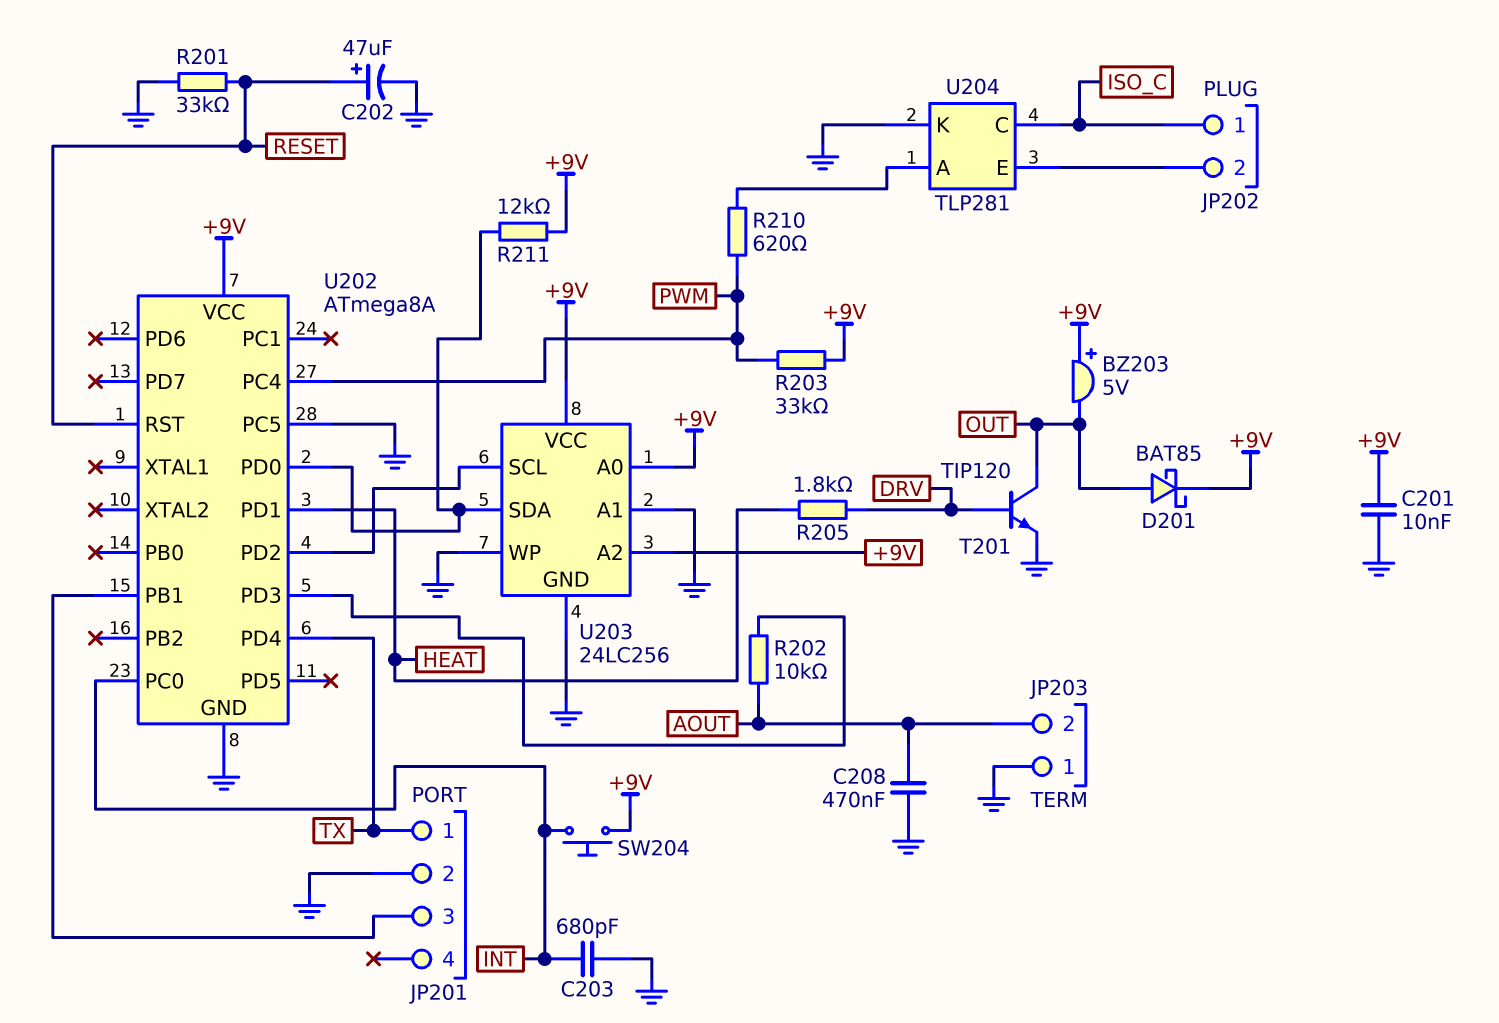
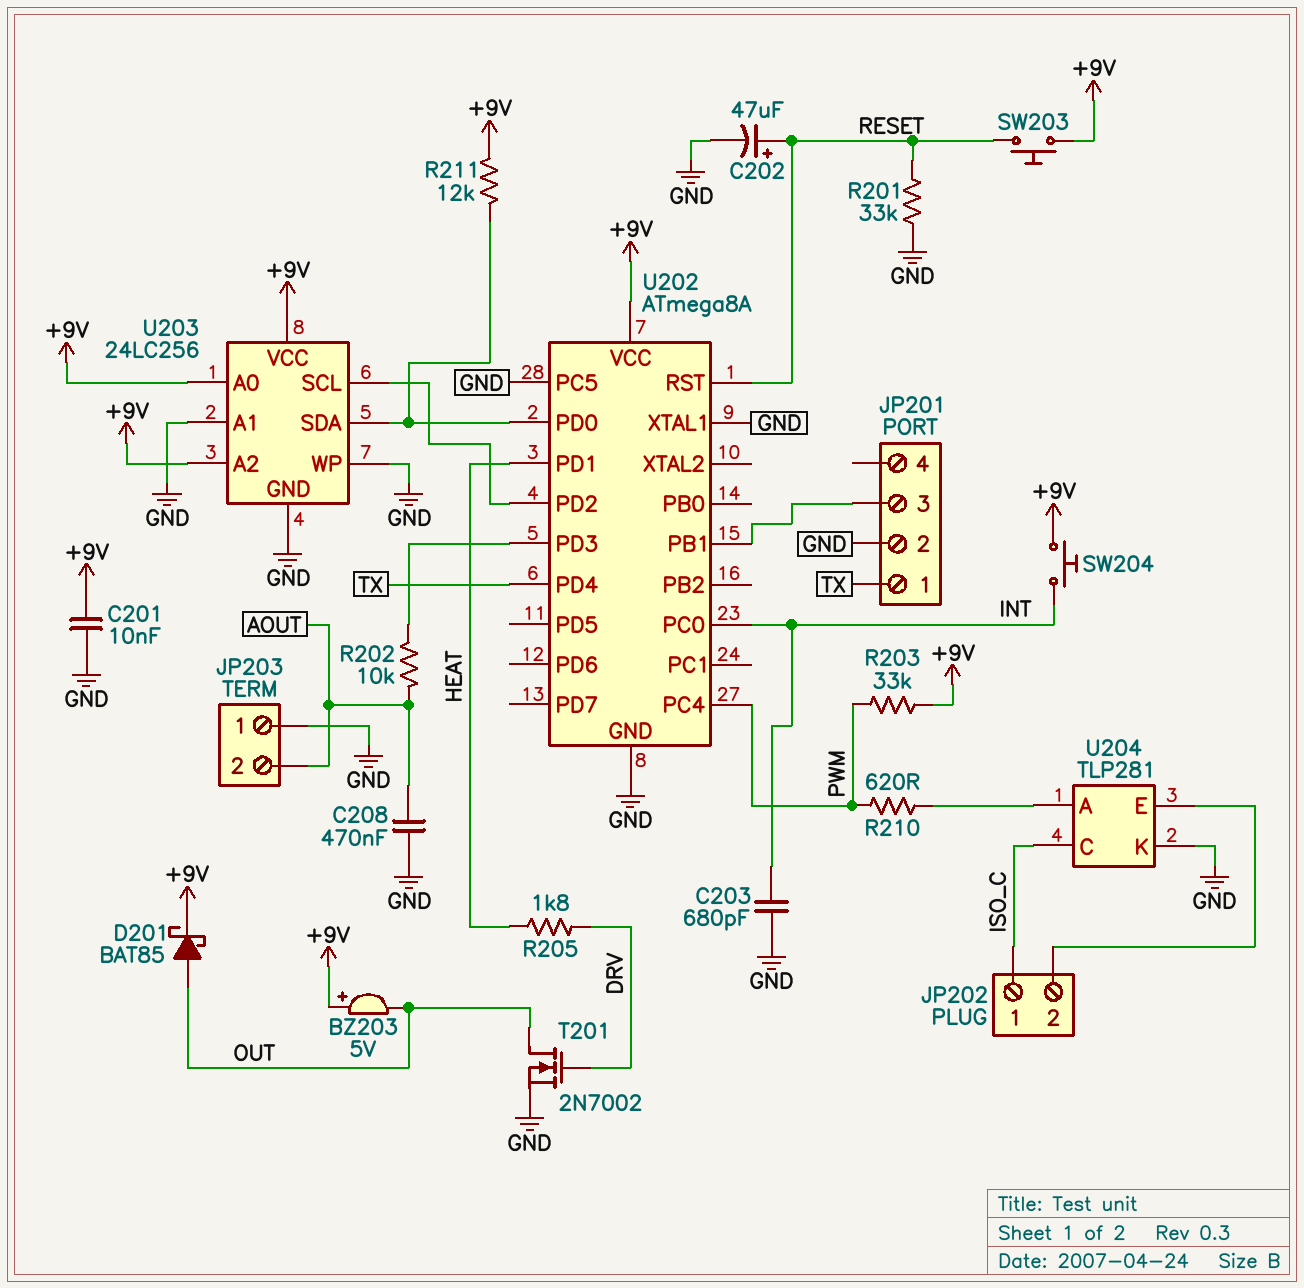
SW203: none -> button (+9V, RESET)
T201: NPN TIP120 (B DRV, C OUT, E GND) -> NMOS 2N7002 (G DRV, D OUT, S GND)
U202 pin XTAL1: none -> GND

